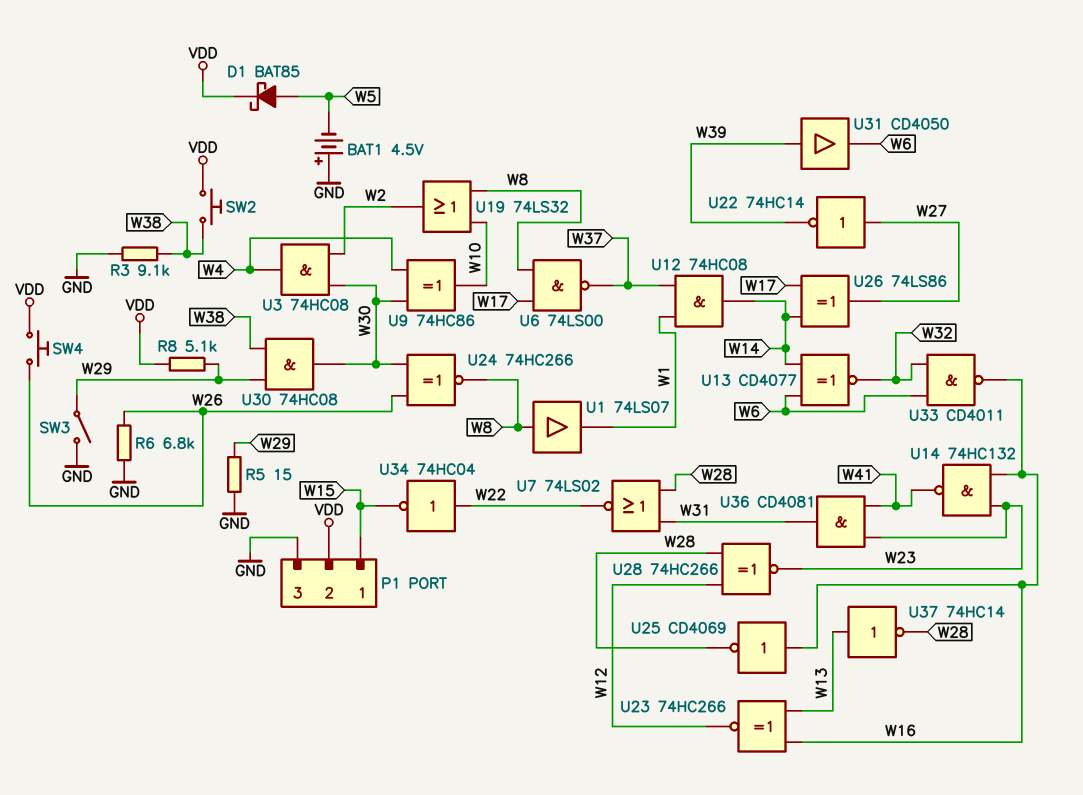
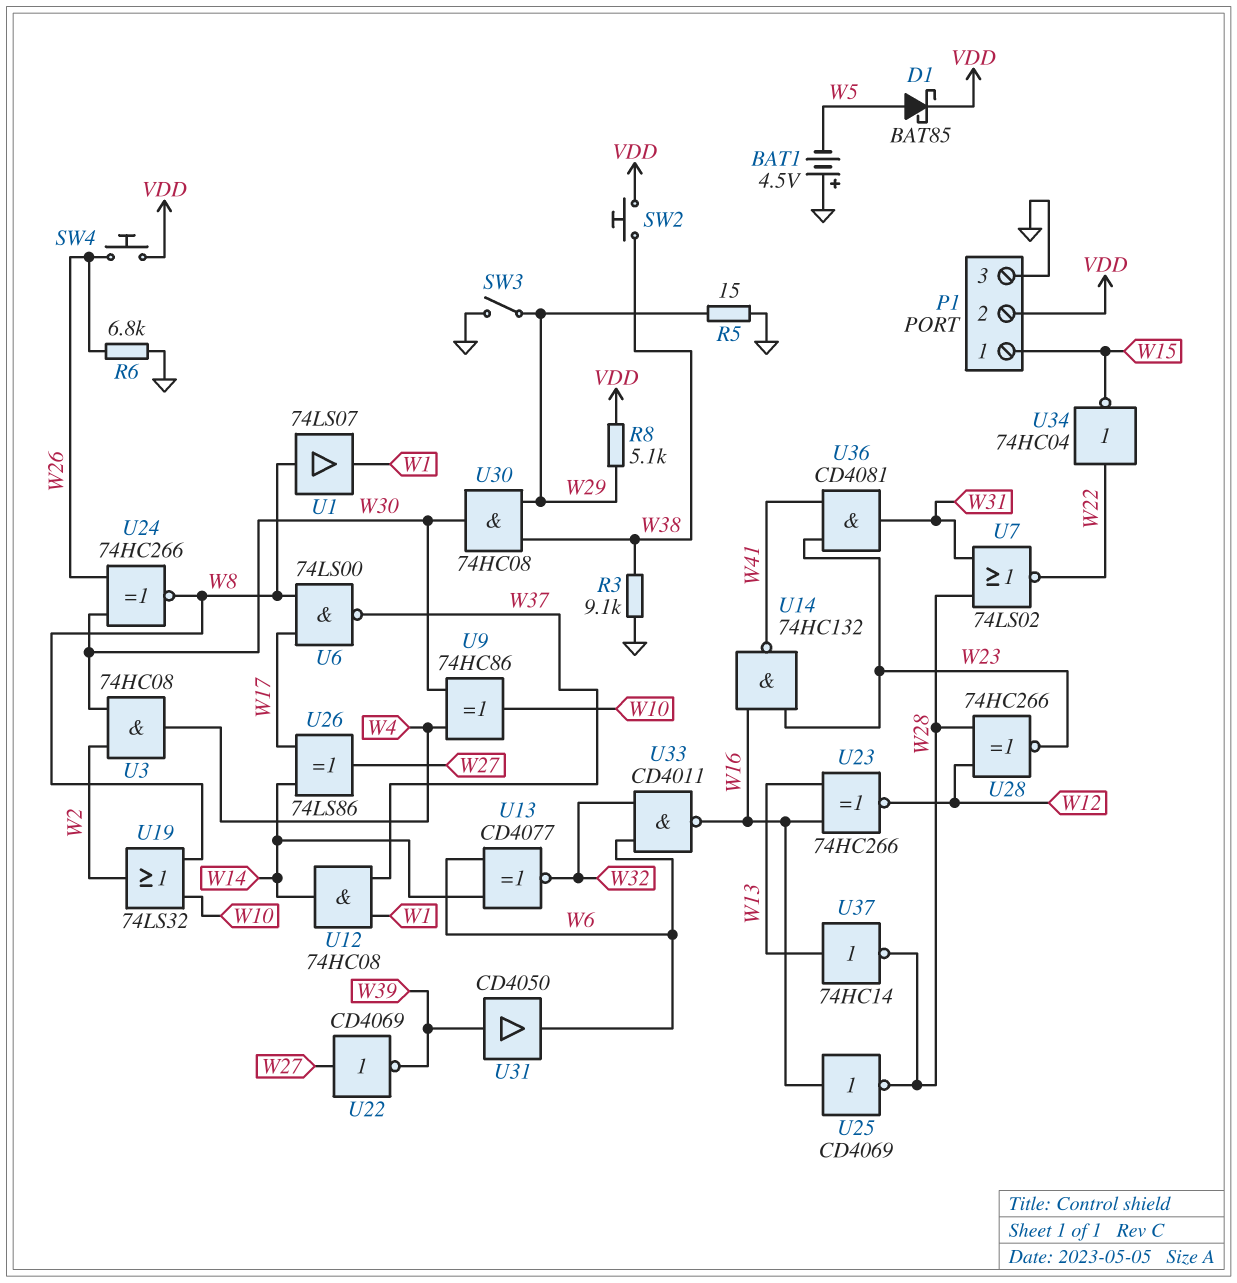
U22: NOT 74HC14 (in W27, out W39) -> NOT CD4069 (in W27, out W39)

